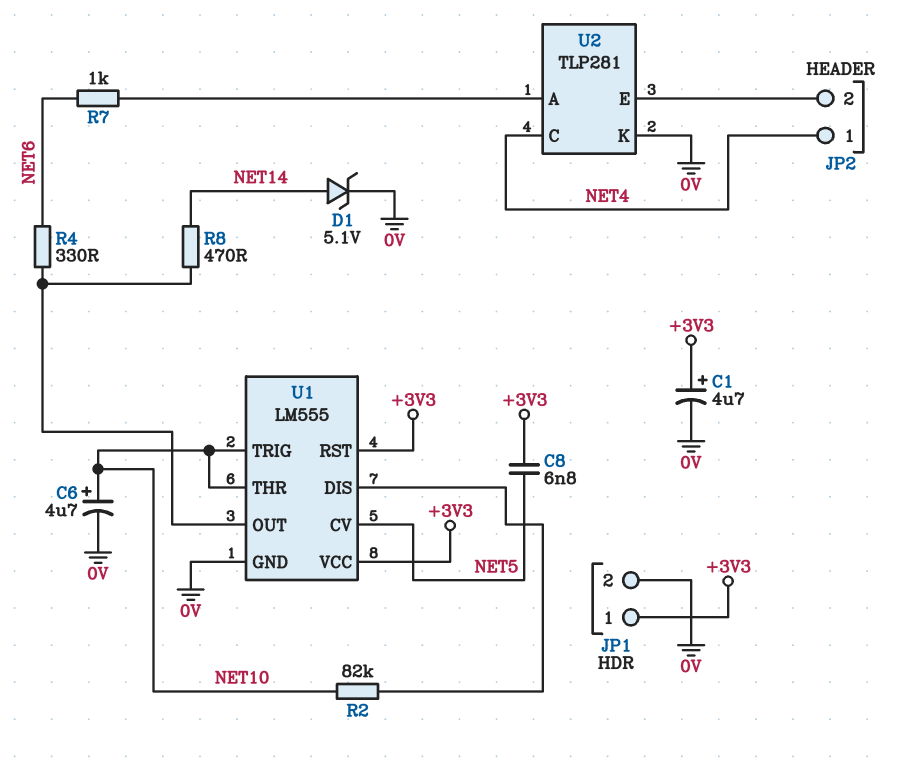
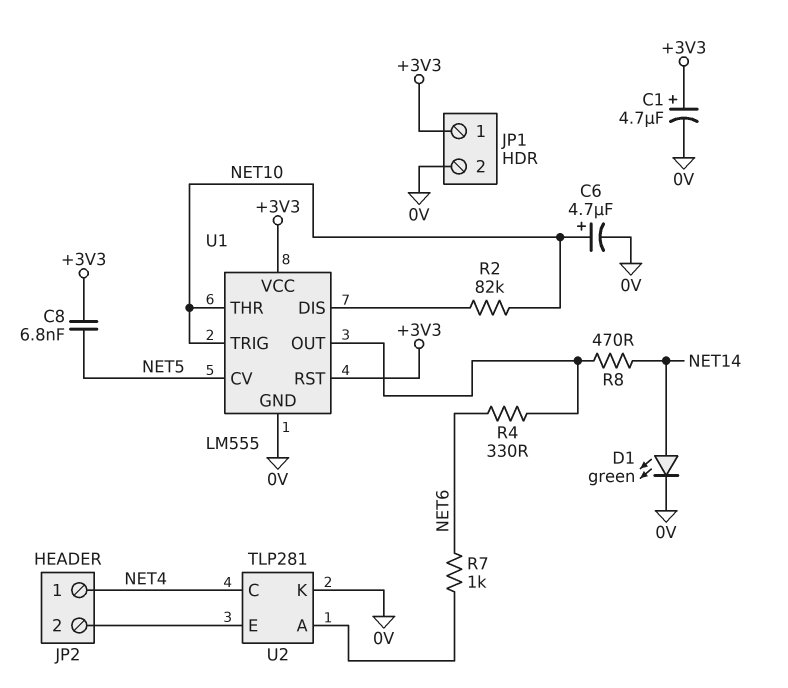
D1: zener 5.1V (A NET14, K 0V) -> LED green (A NET14, K 0V)

